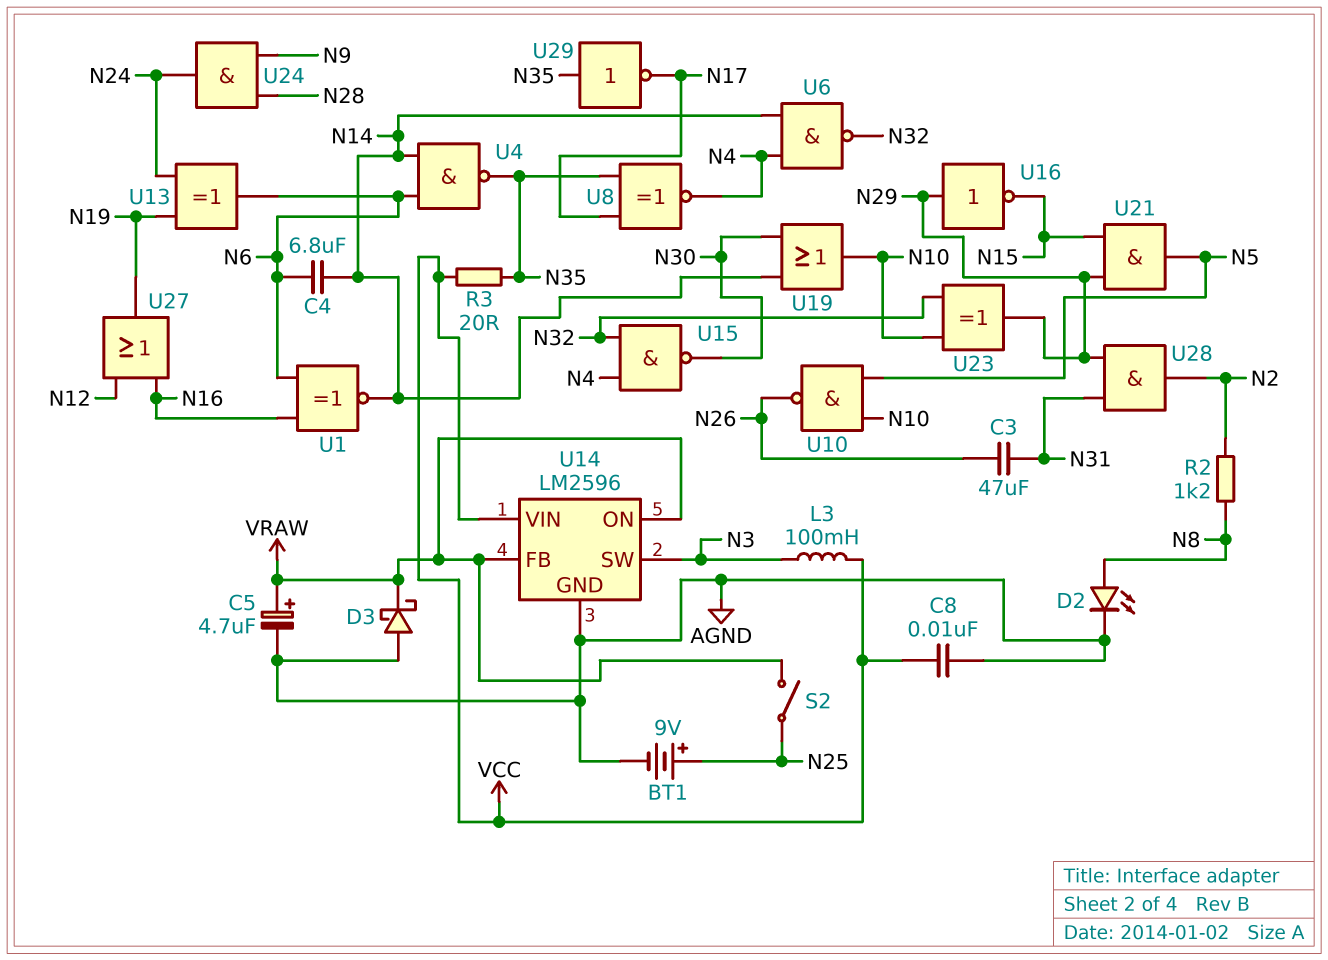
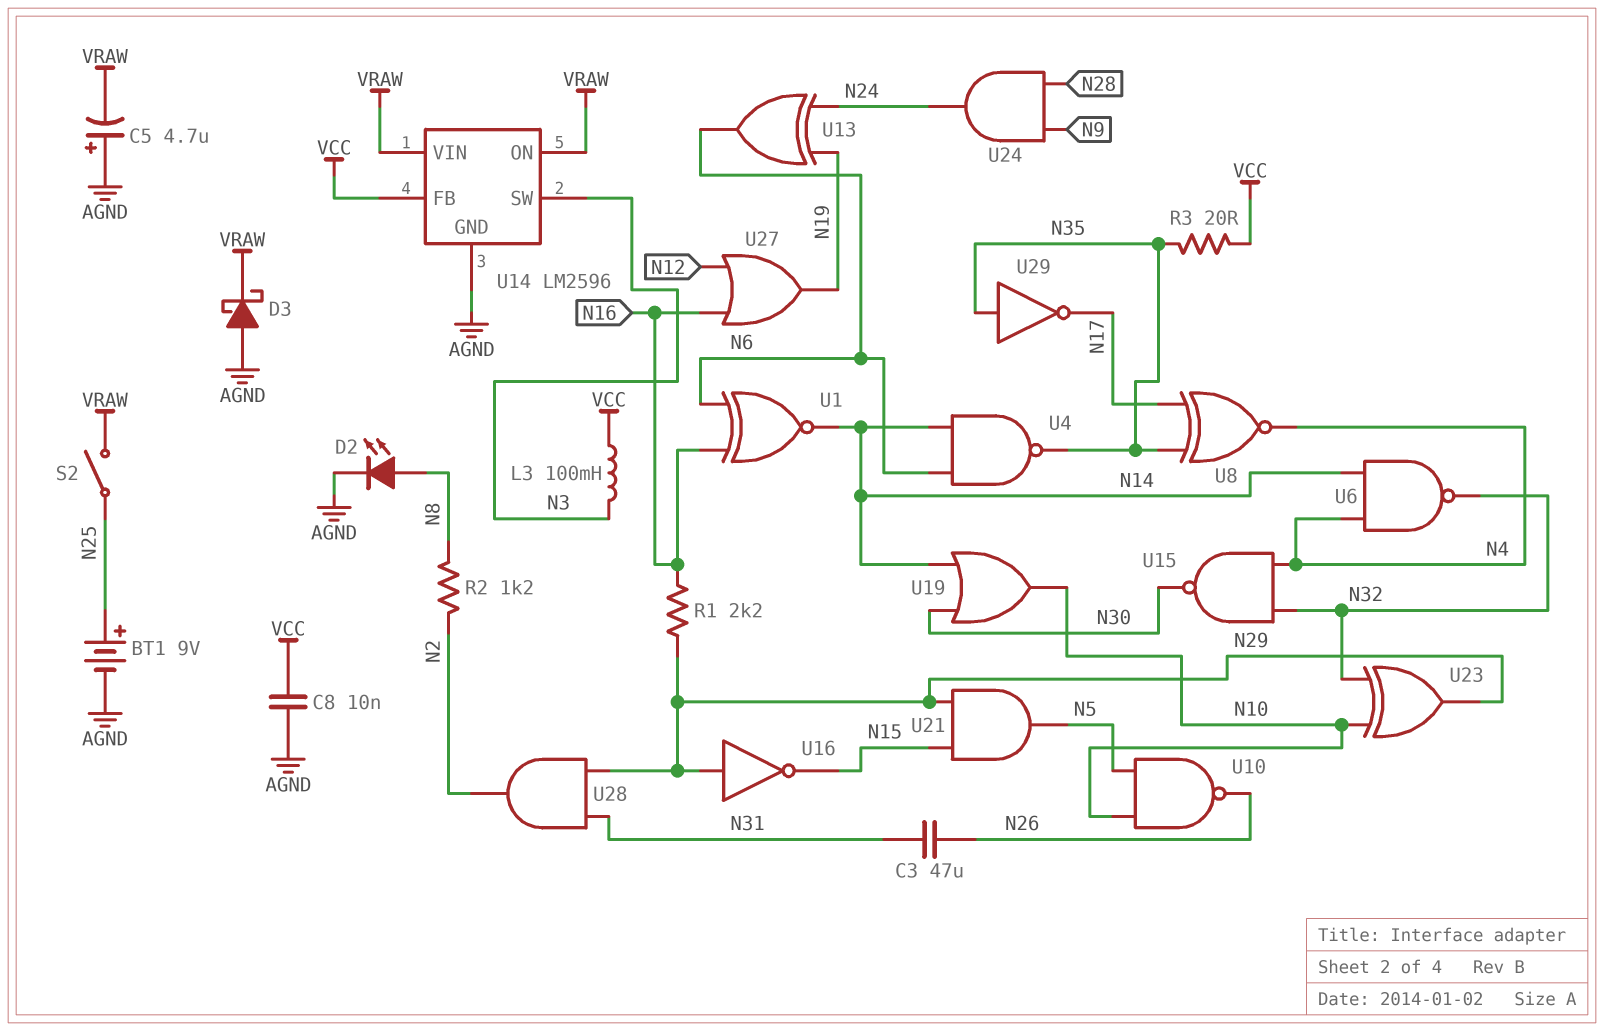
C4: 6.8uF (N6, N14) -> none
C5: 4.7uF (plus VRAW, minus AGND) -> 4.7uF (plus AGND, minus VRAW)
R1: none -> 2.2k (N16, N29)
U14 pin FB: VRAW -> VCC
U14 pin VIN: VCC -> VRAW

